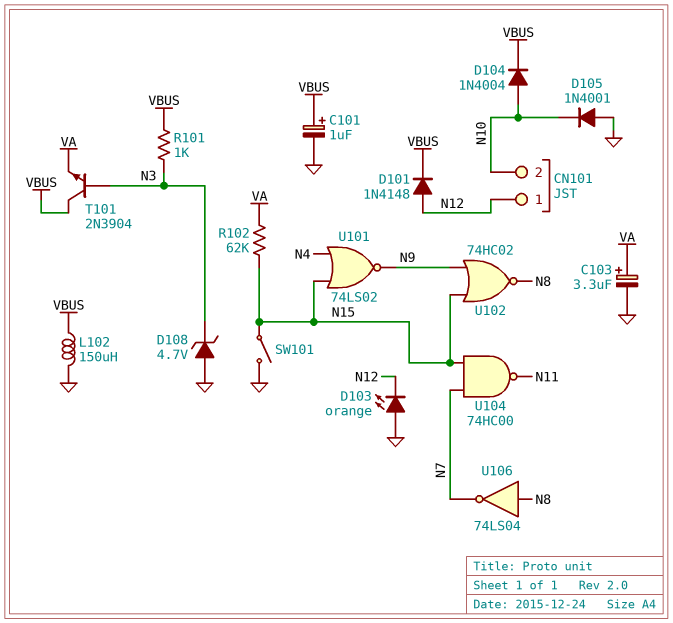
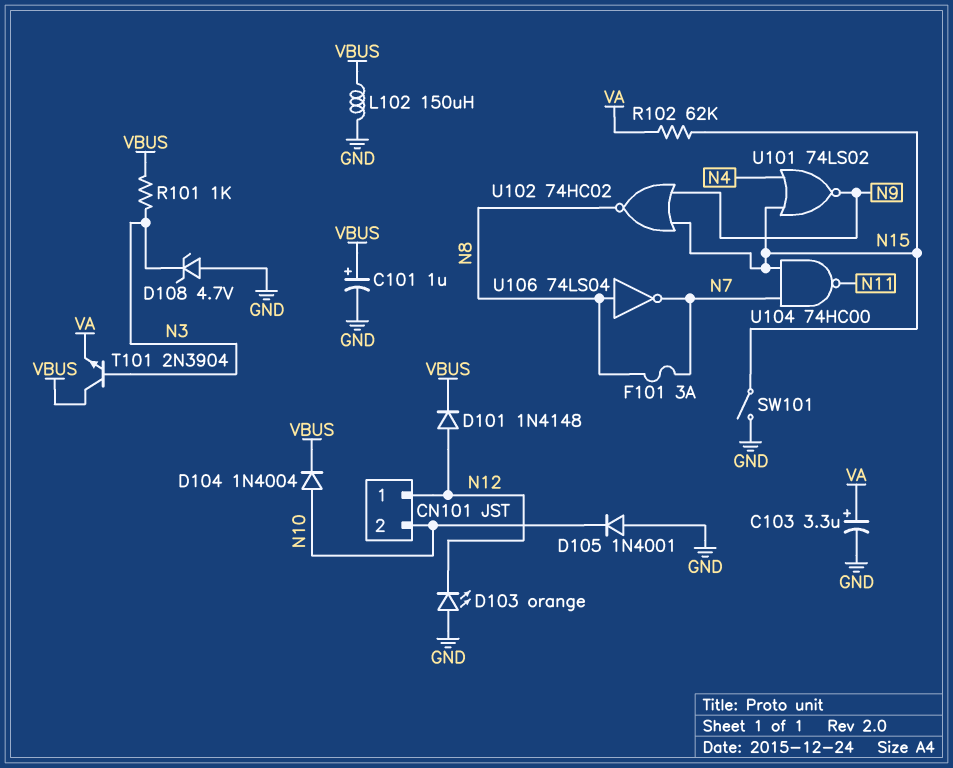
F101: none -> 3A (N7, N8)

